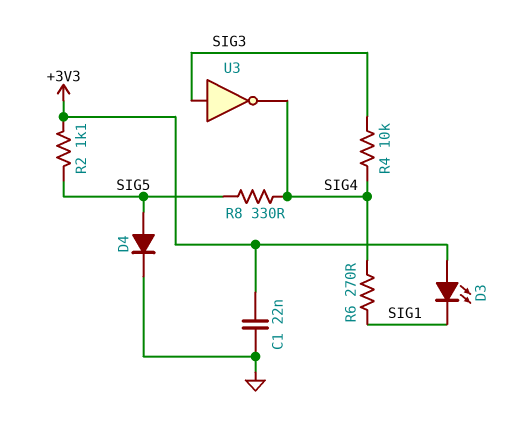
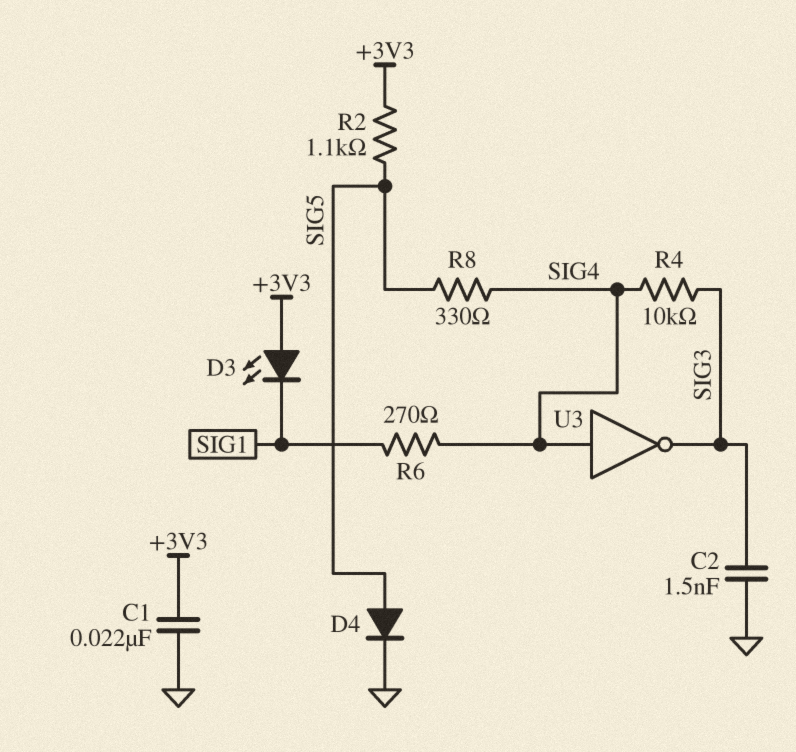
C2: none -> 1.5nF (GND, SIG3)
U3: NOT (in SIG3, out SIG4) -> NOT (in SIG4, out SIG3)

